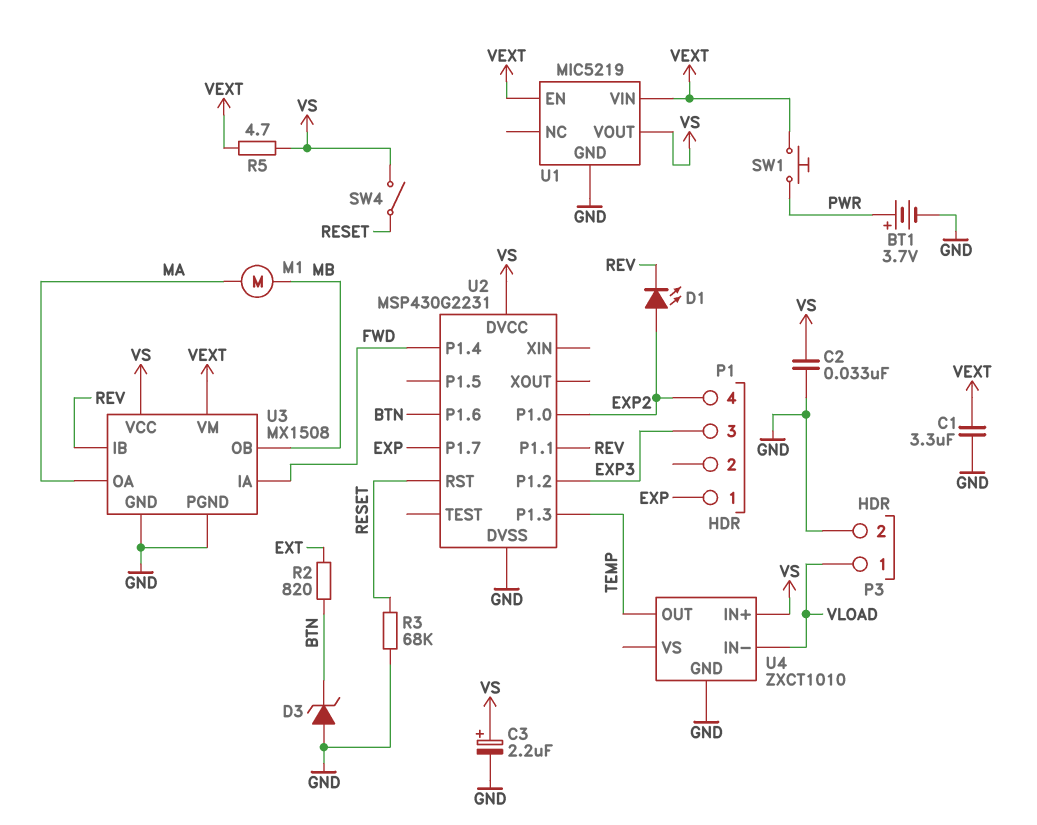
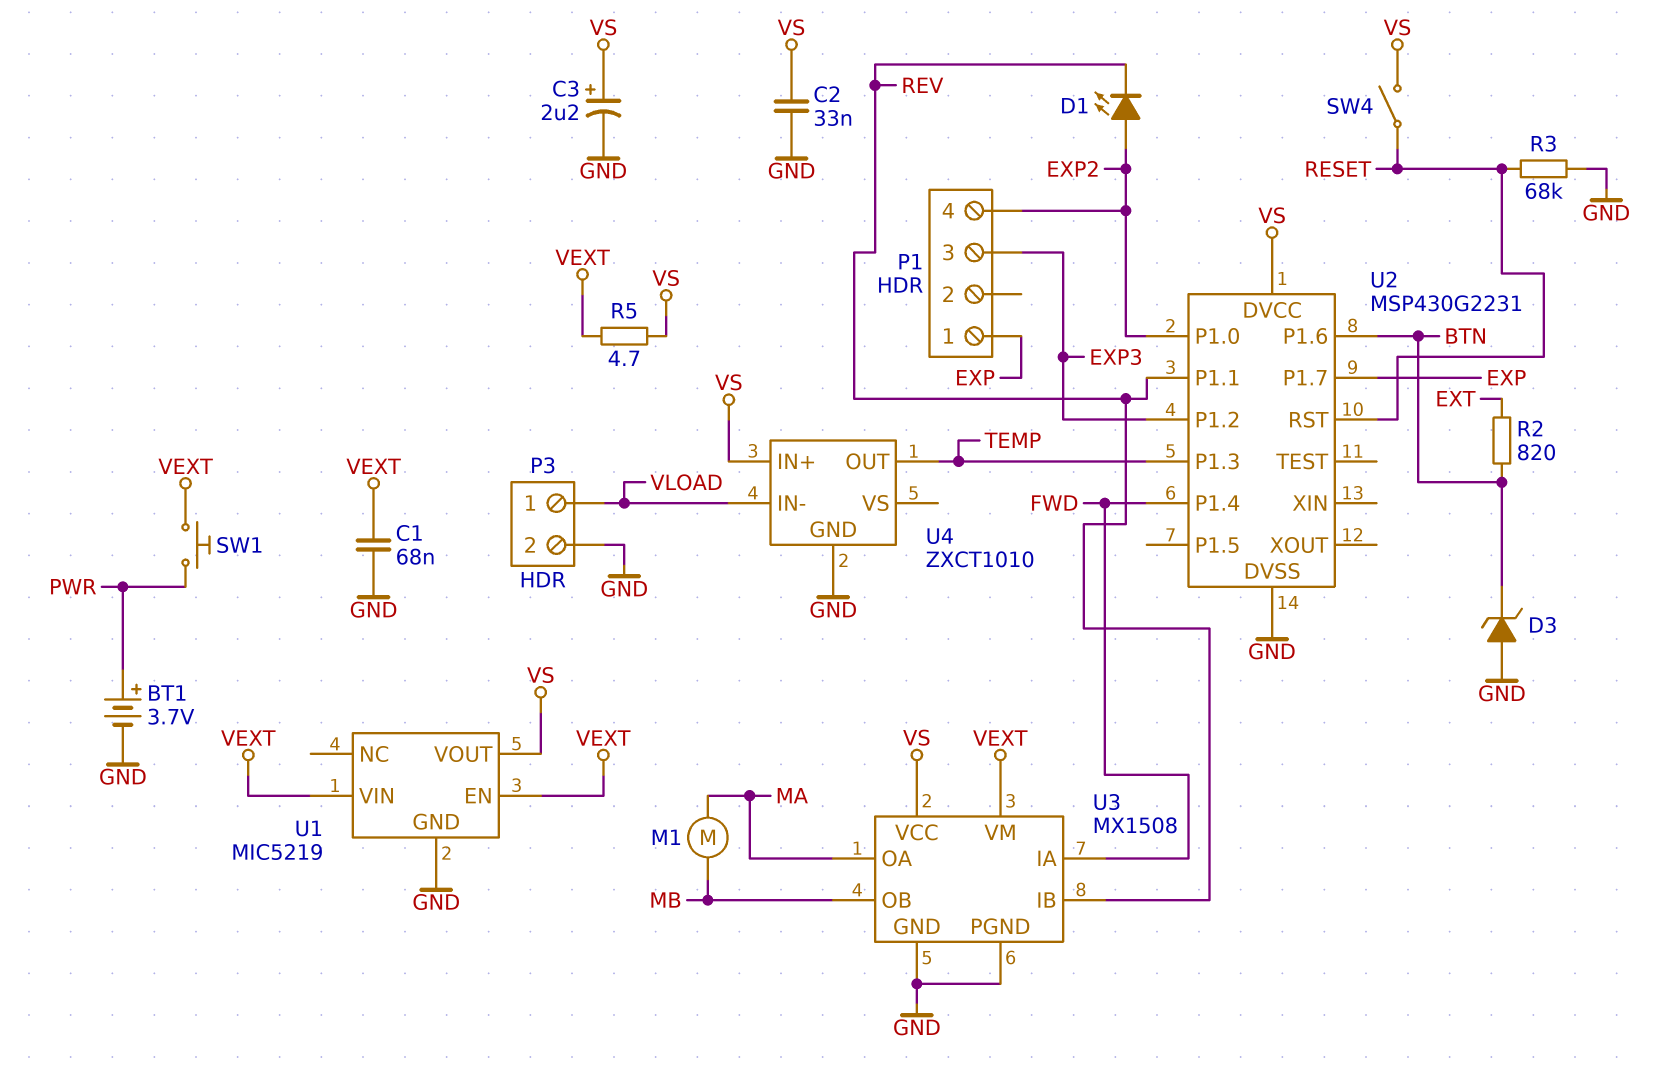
C1: 3.3uF (GND, VEXT) -> 68nF (GND, VEXT)

